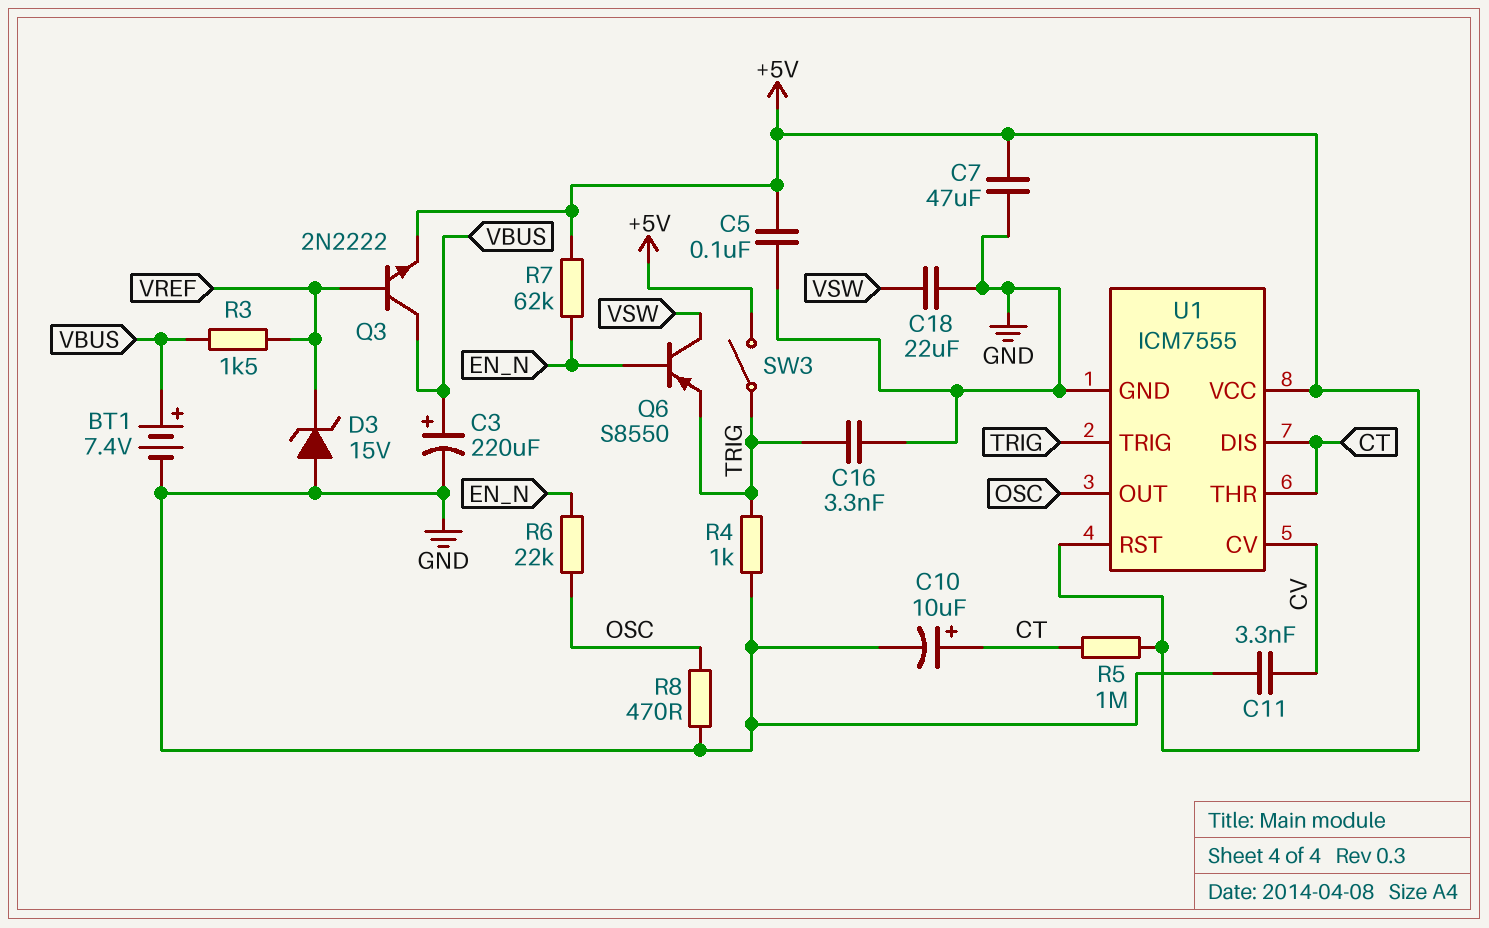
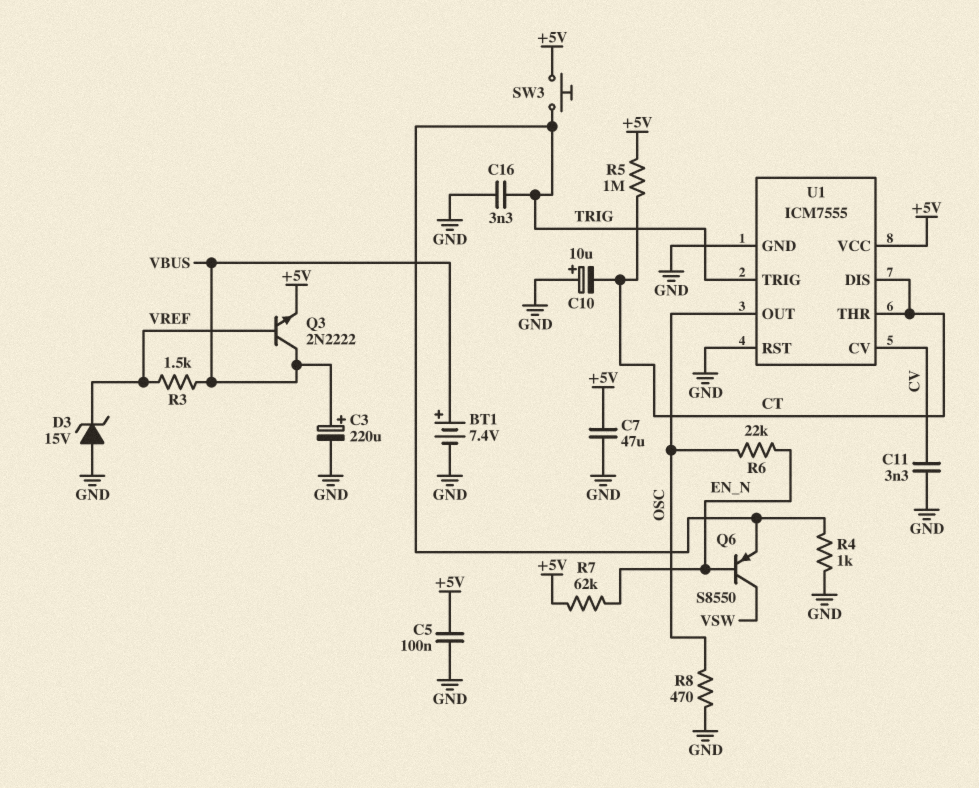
C10: 10uF (plus CT, minus GND) -> 10uF (plus GND, minus CT)
C18: 22uF (GND, VSW) -> none
SW3: switch (+5V, TRIG) -> button (+5V, TRIG)
U1 pin RST: +5V -> GND

